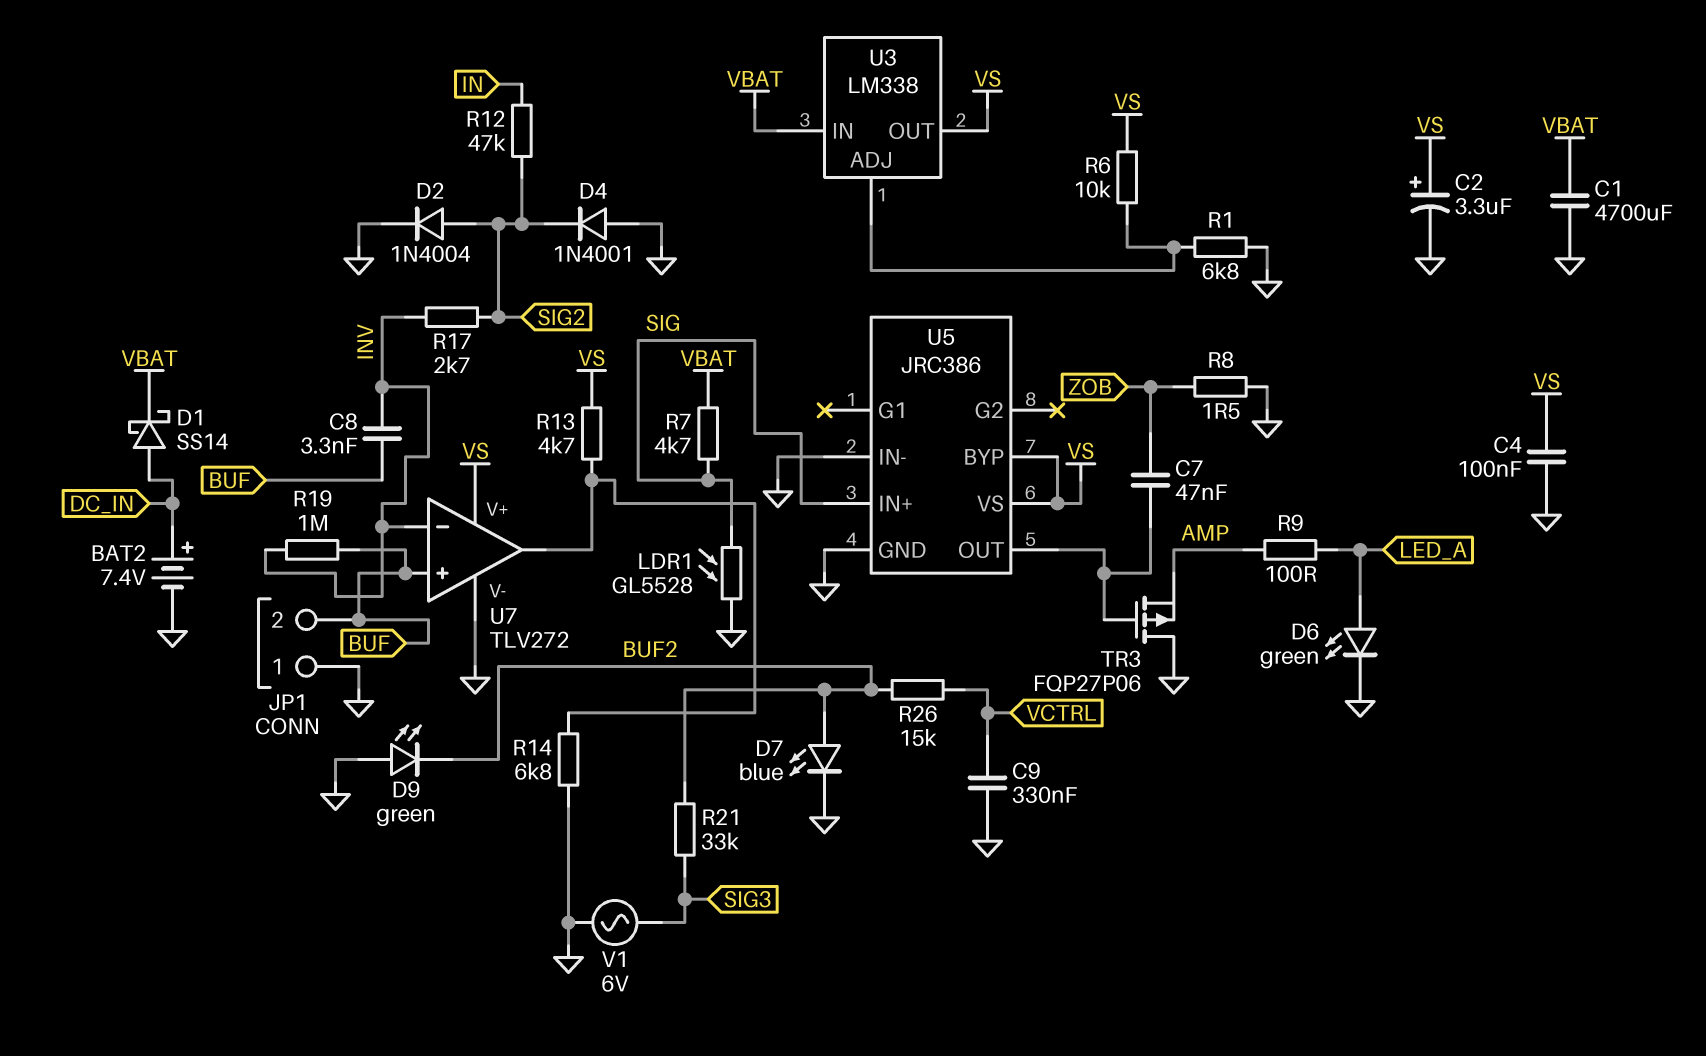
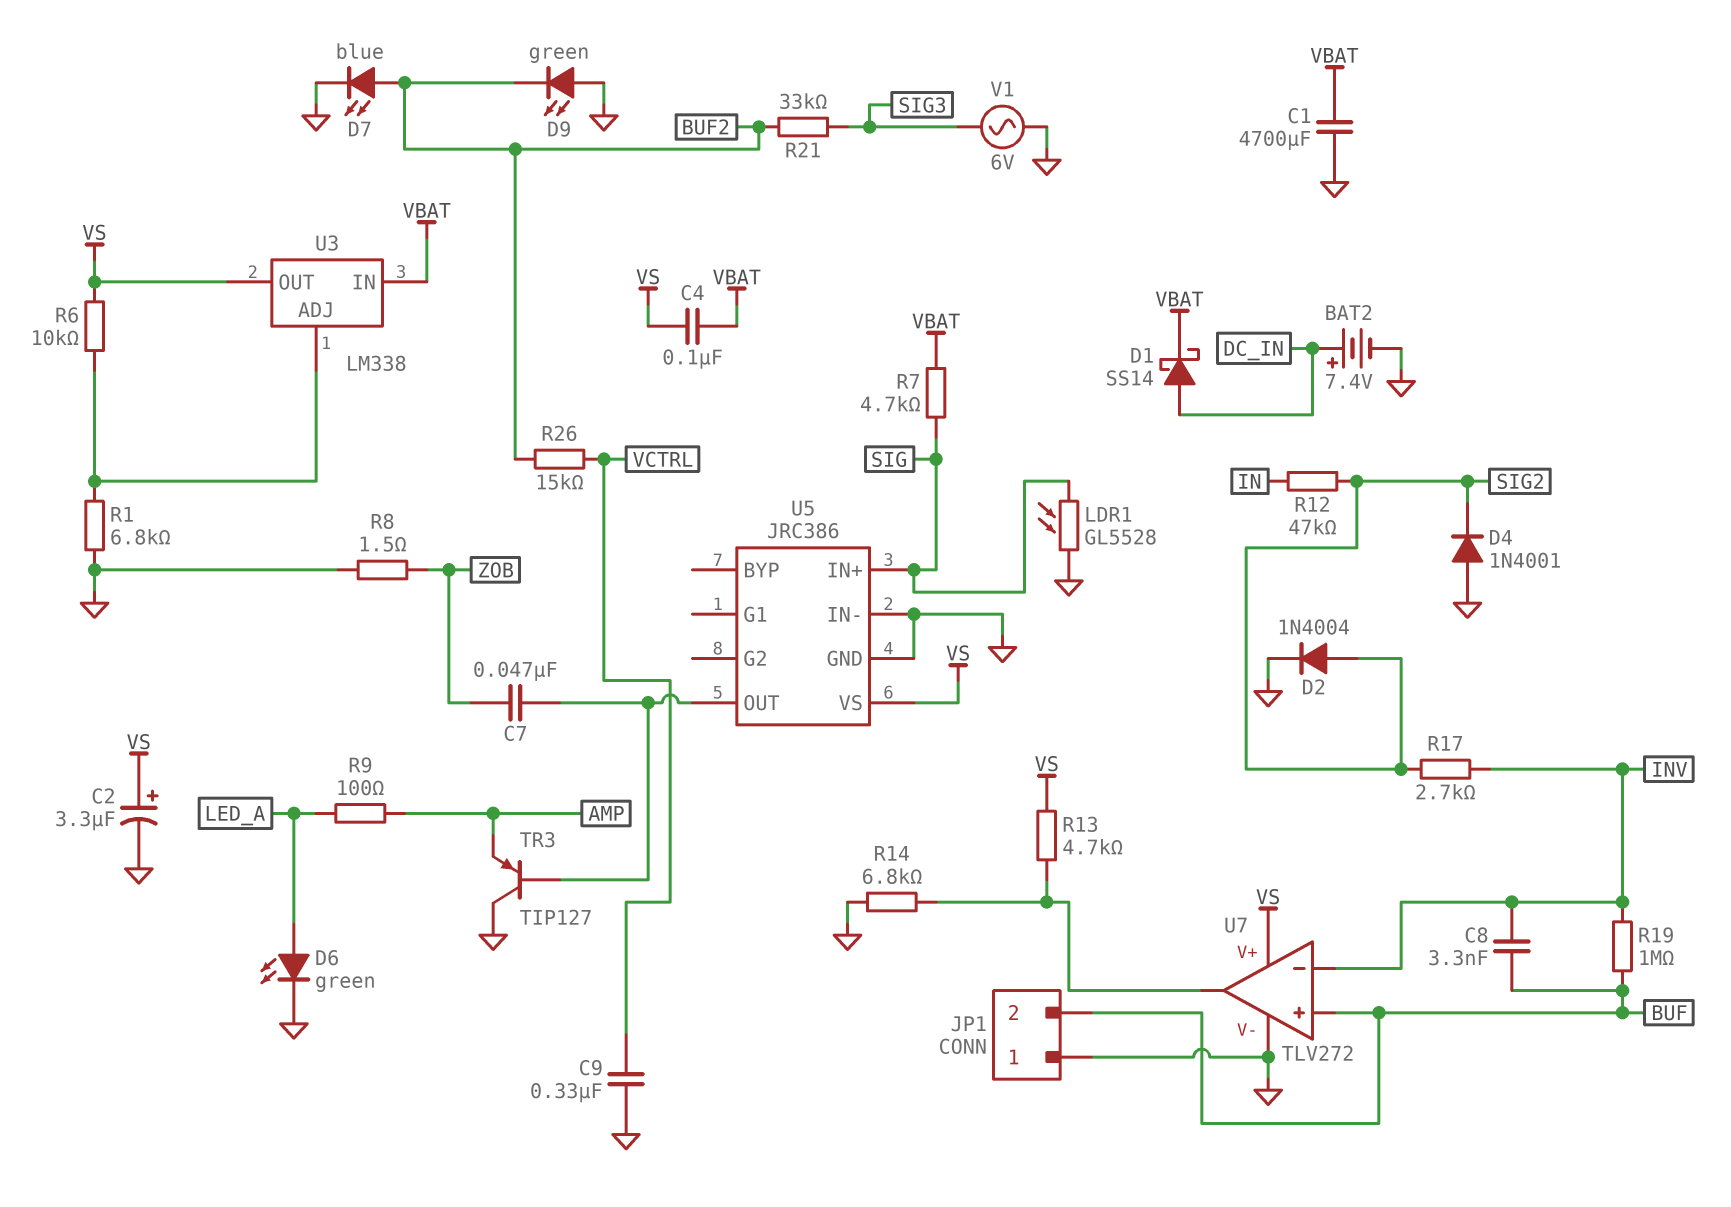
C4: 100nF (GND, VS) -> 100nF (VBAT, VS)
TR3: PMOS FQP27P06 (G U5/OUT, D GND, S AMP) -> PNP TIP127 (B U5/OUT, C GND, E AMP)
U5 pin BYP: VS -> none

